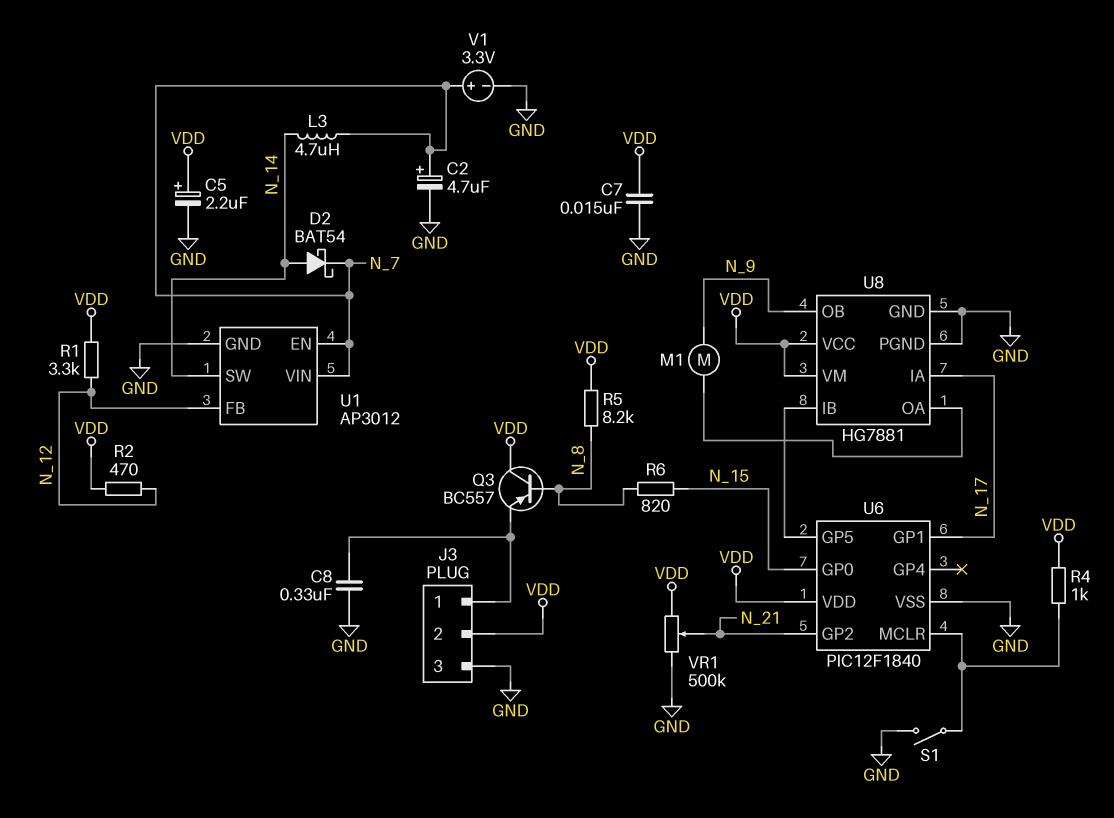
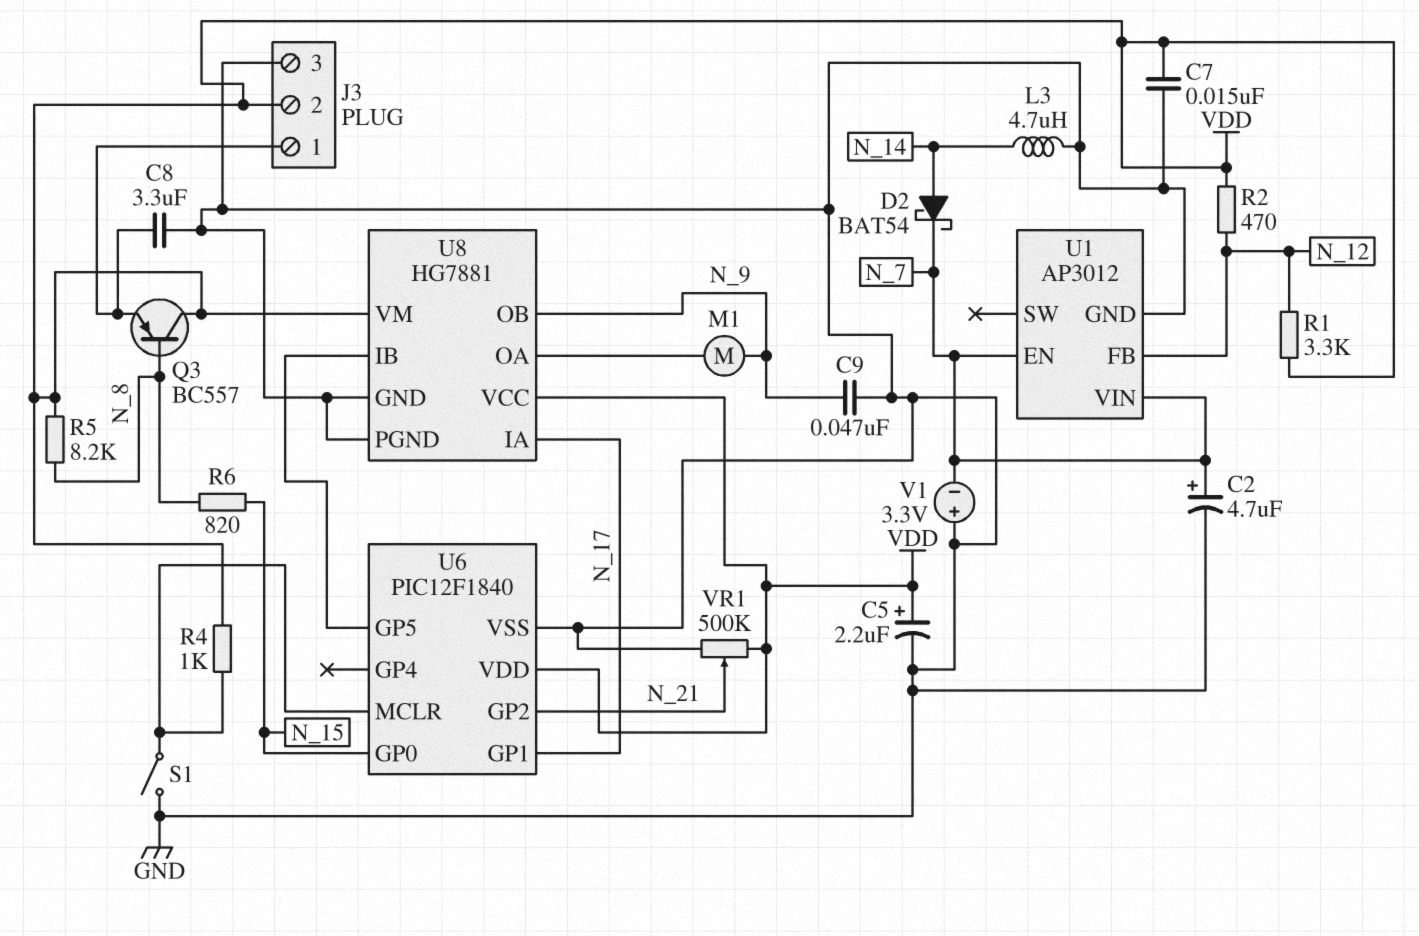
C8: 330nF (GND, J3/1) -> 3.3uF (GND, J3/1)
C9: none -> 47nF (GND, N_9)
L3: 4.7uH (N_7, N_14) -> 4.7uH (GND, N_14)
U1 pin SW: N_14 -> none
V1: 3.3V (plus N_7, minus GND) -> 3.3V (plus GND, minus N_7)

